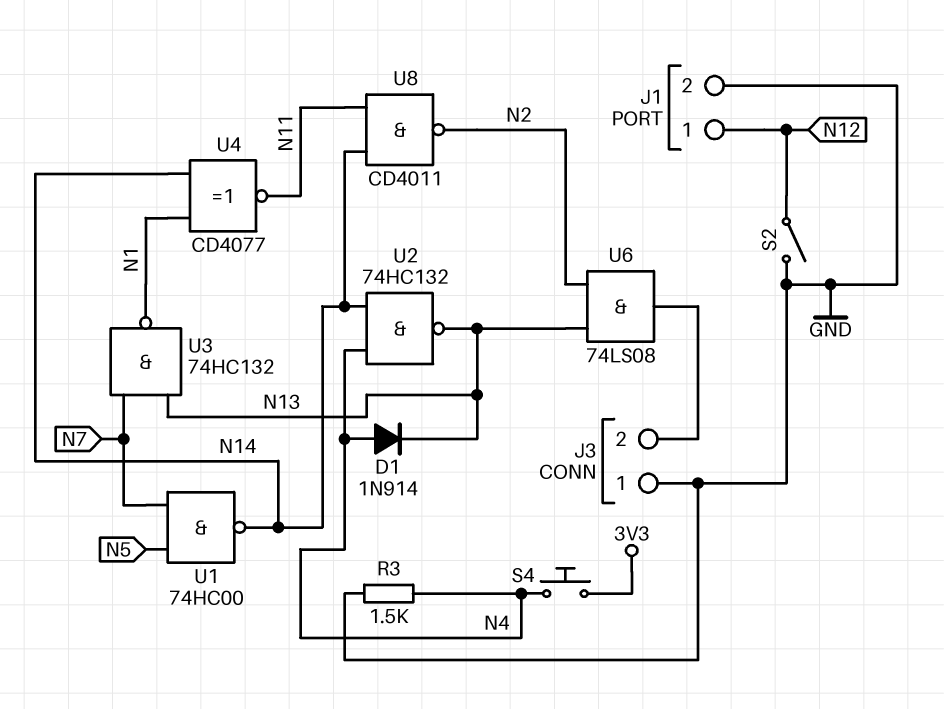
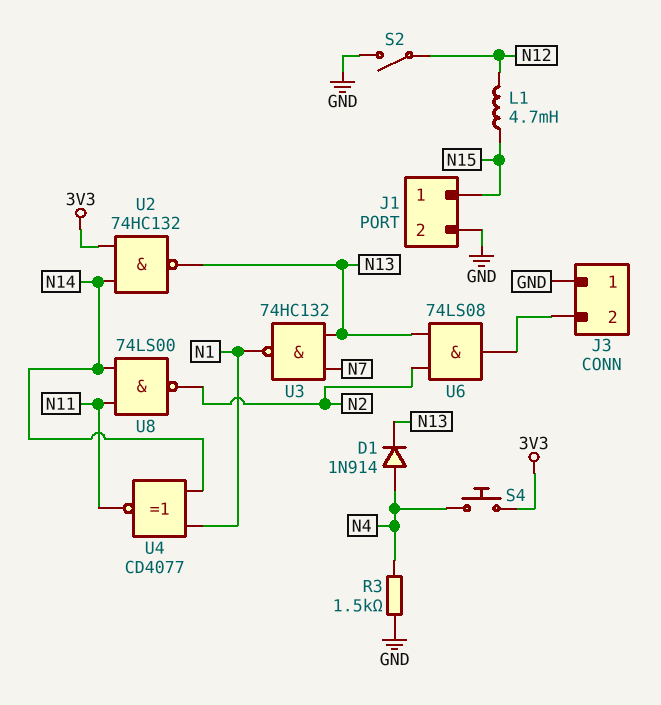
J1 pin 1: N12 -> N15
L1: none -> 4.7mH (N12, N15)
U1: NAND 74HC00 (in N5, in N7, out N14) -> none
U2: NAND 74HC132 (in N4, in N14, out N13) -> NAND 74HC132 (in 3V3, in N14, out N13)
U8: NAND CD4011 (in N11, in N14, out N2) -> NAND 74LS00 (in N11, in N14, out N2)

